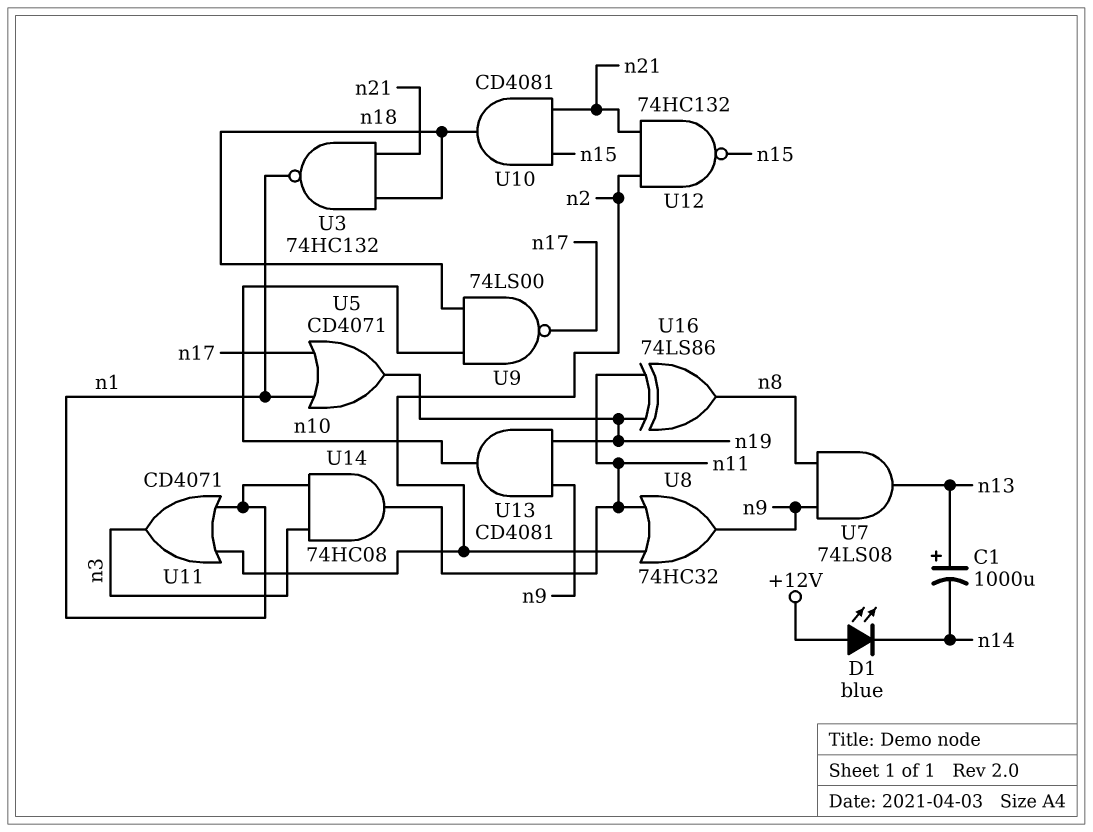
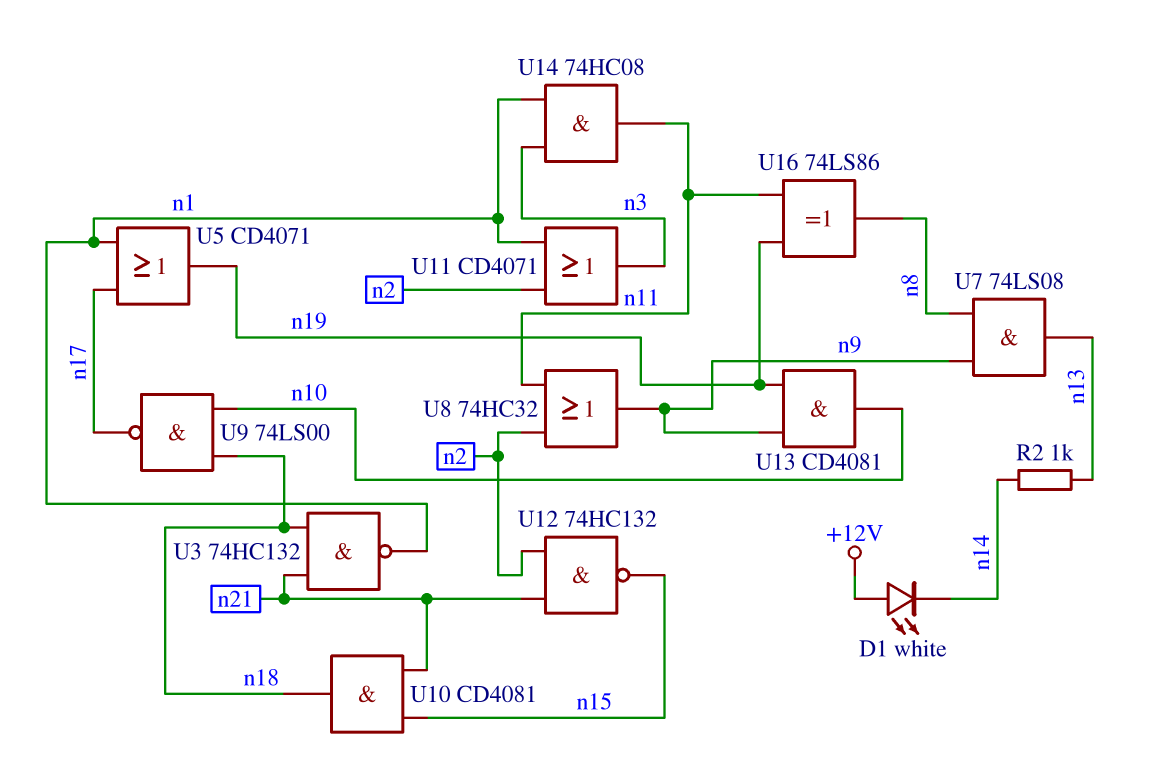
C1: 1000uF (plus n13, minus n14) -> none
D1: LED blue (A +12V, K n14) -> LED white (A +12V, K n14)
R2: none -> 1k (n13, n14)

